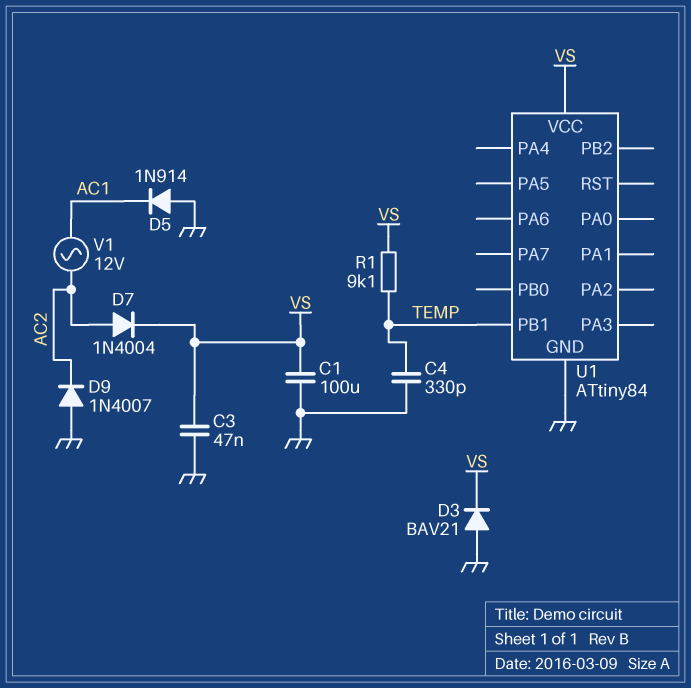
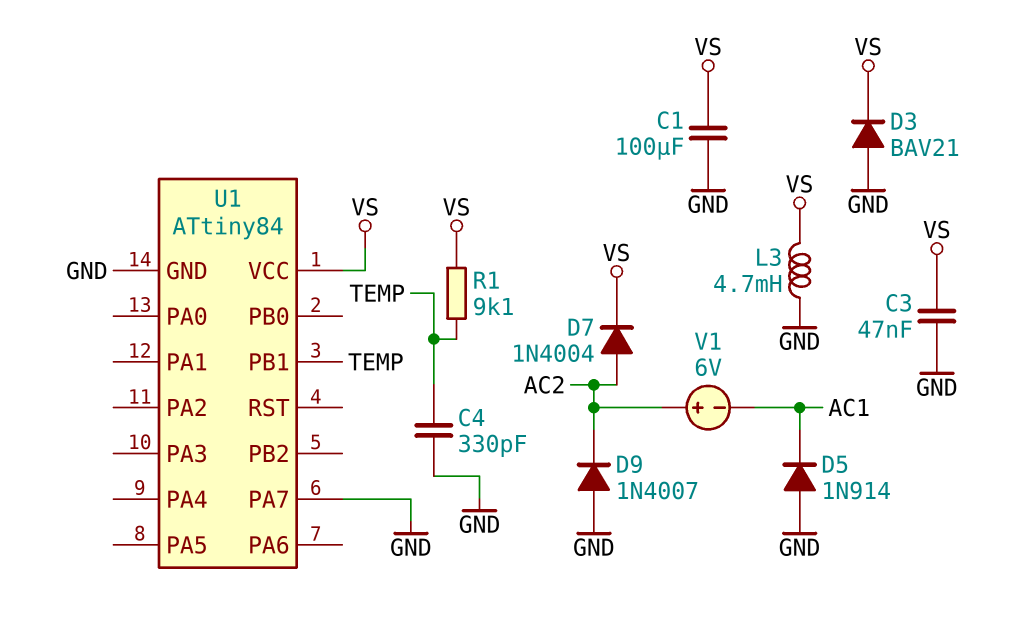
L3: none -> 4.7mH (GND, VS)
U1 pin PA7: none -> GND
V1: AC 12V (AC1, AC2) -> 6V (plus AC2, minus AC1)

